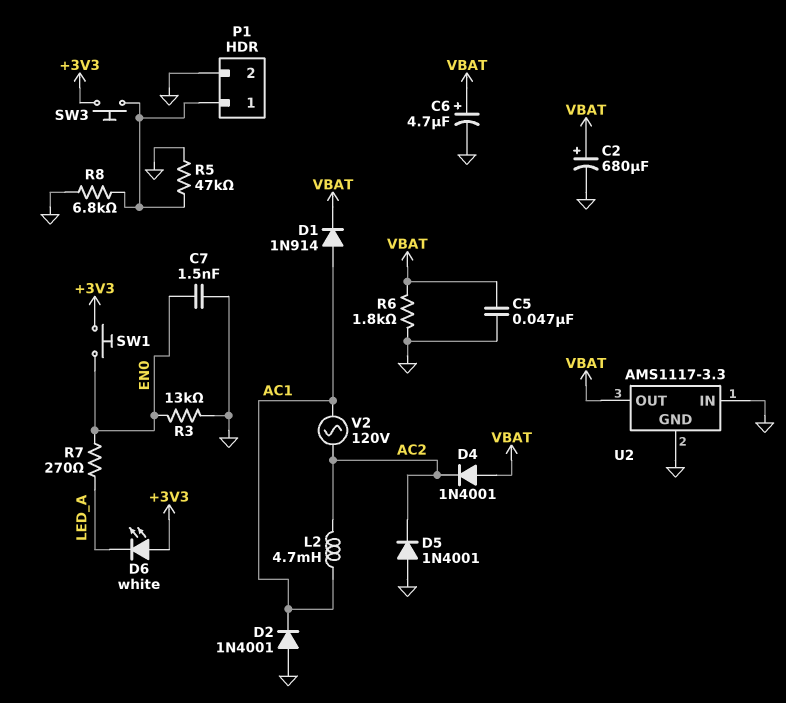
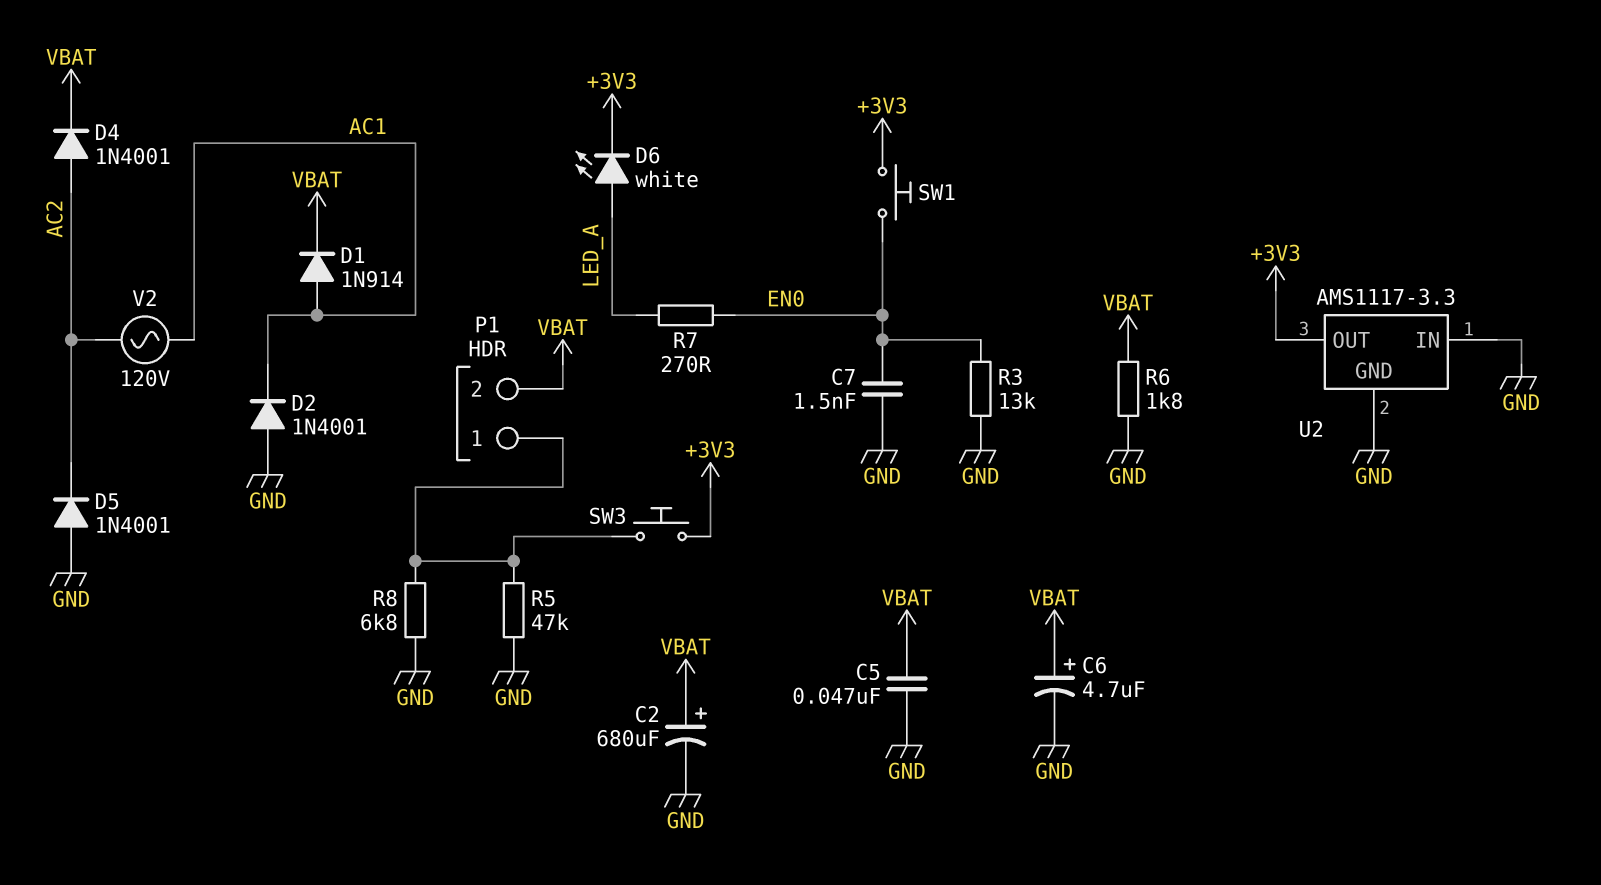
D4: diode 1N4001 (A VBAT, K AC2) -> diode 1N4001 (A AC2, K VBAT)
D6: LED white (A +3V3, K LED_A) -> LED white (A LED_A, K +3V3)
L2: 4.7mH (AC1, AC2) -> none
P1 pin 2: GND -> VBAT
U2 pin OUT: VBAT -> +3V3

